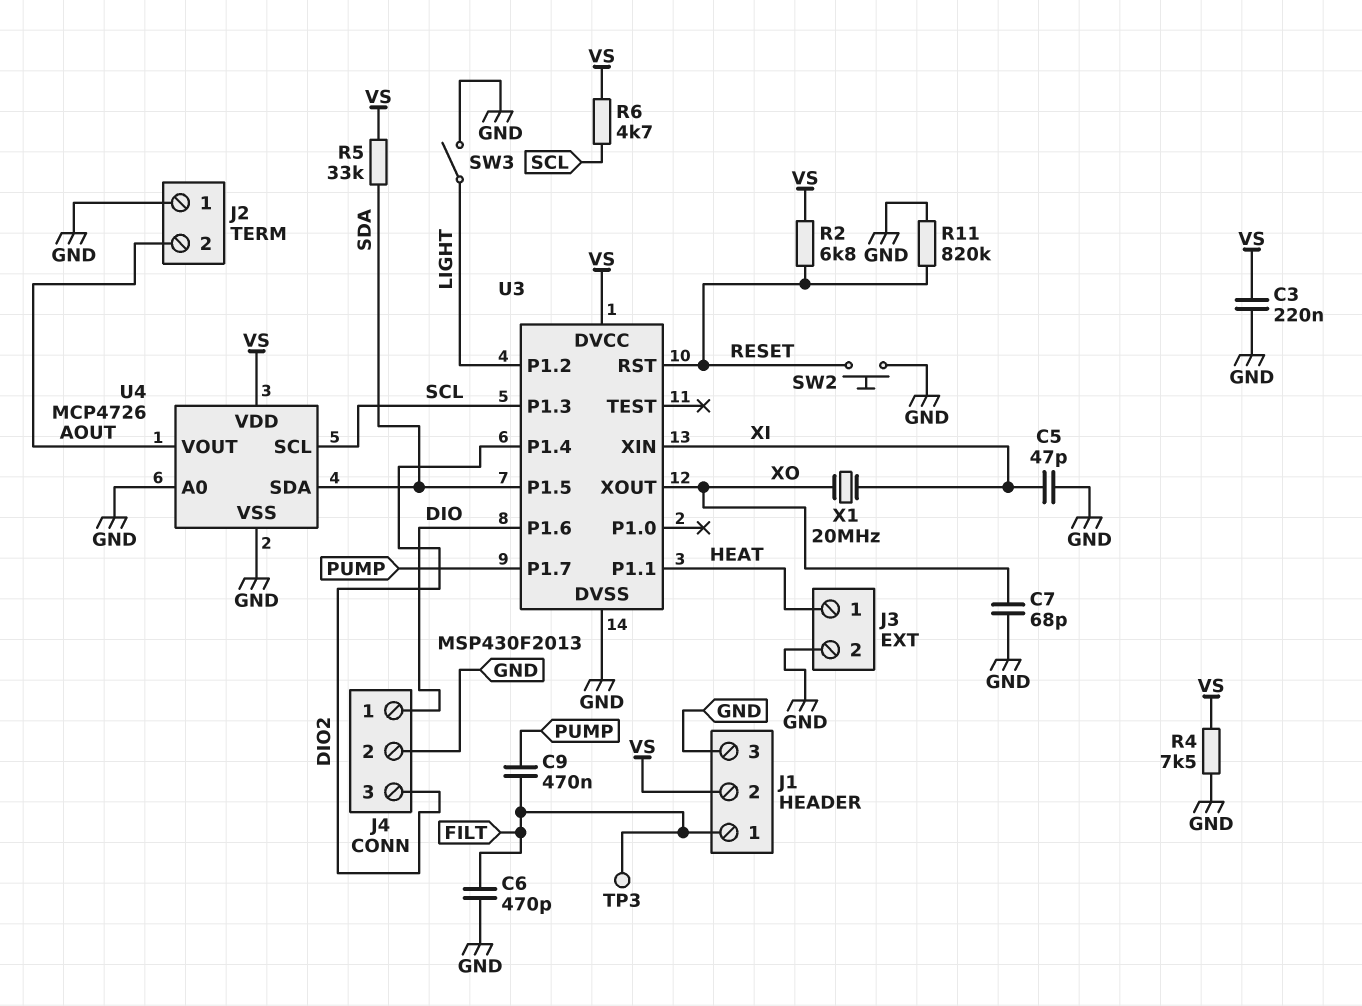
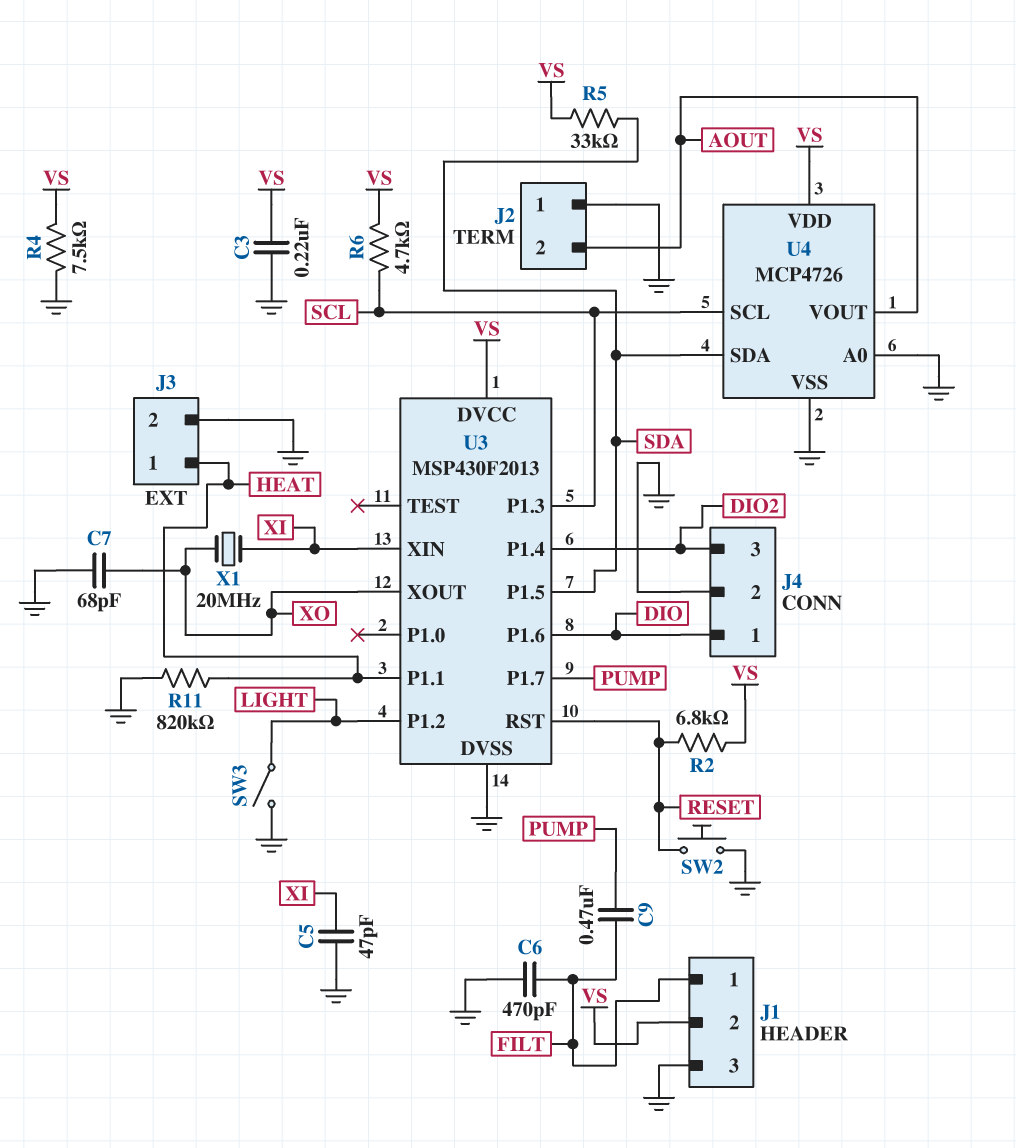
R11: 820k (GND, RESET) -> 820k (GND, HEAT)
TP3: test point (FILT) -> none

